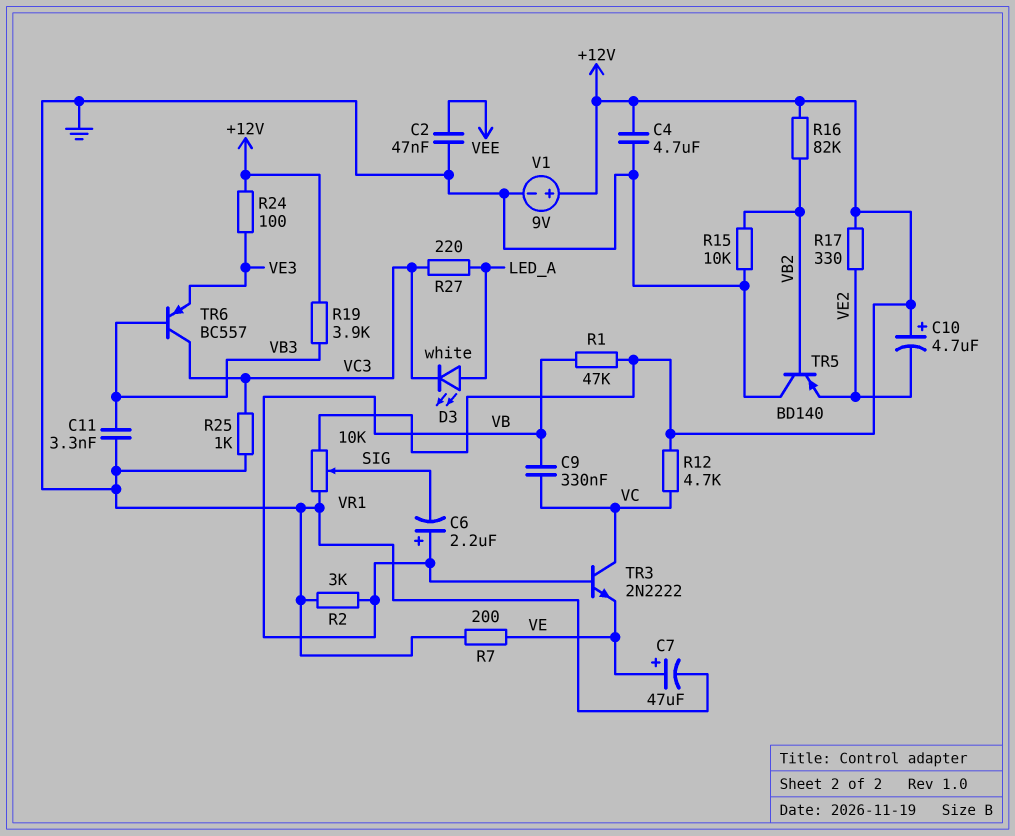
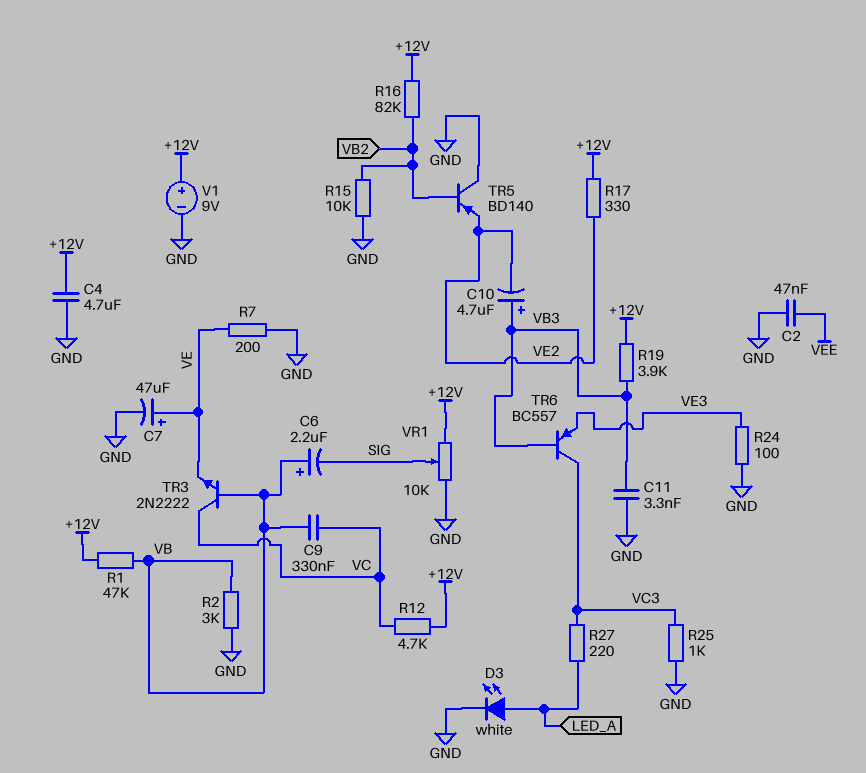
C10: 4.7uF (plus +12V, minus VE2) -> 4.7uF (plus VB3, minus VE2)
D3: LED white (A LED_A, K VC3) -> LED white (A LED_A, K GND)
R24: 100 (+12V, VE3) -> 100 (GND, VE3)

